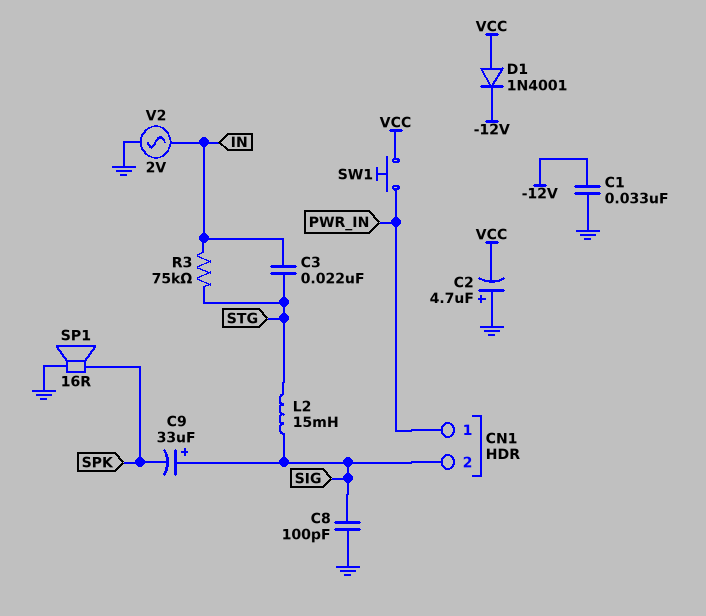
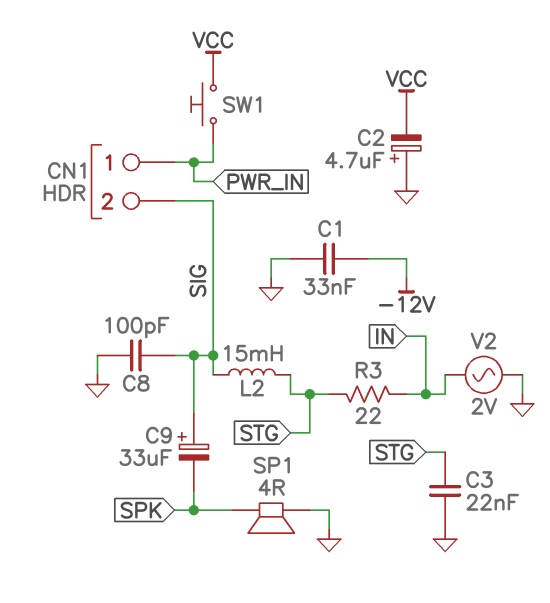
C3: 22nF (IN, STG) -> 22nF (GND, STG)
D1: diode 1N4001 (A VCC, K -12V) -> none
R3: 75k (IN, STG) -> 22 (IN, STG)
SP1: speaker 16R (GND, SPK) -> speaker 4R (GND, SPK)

